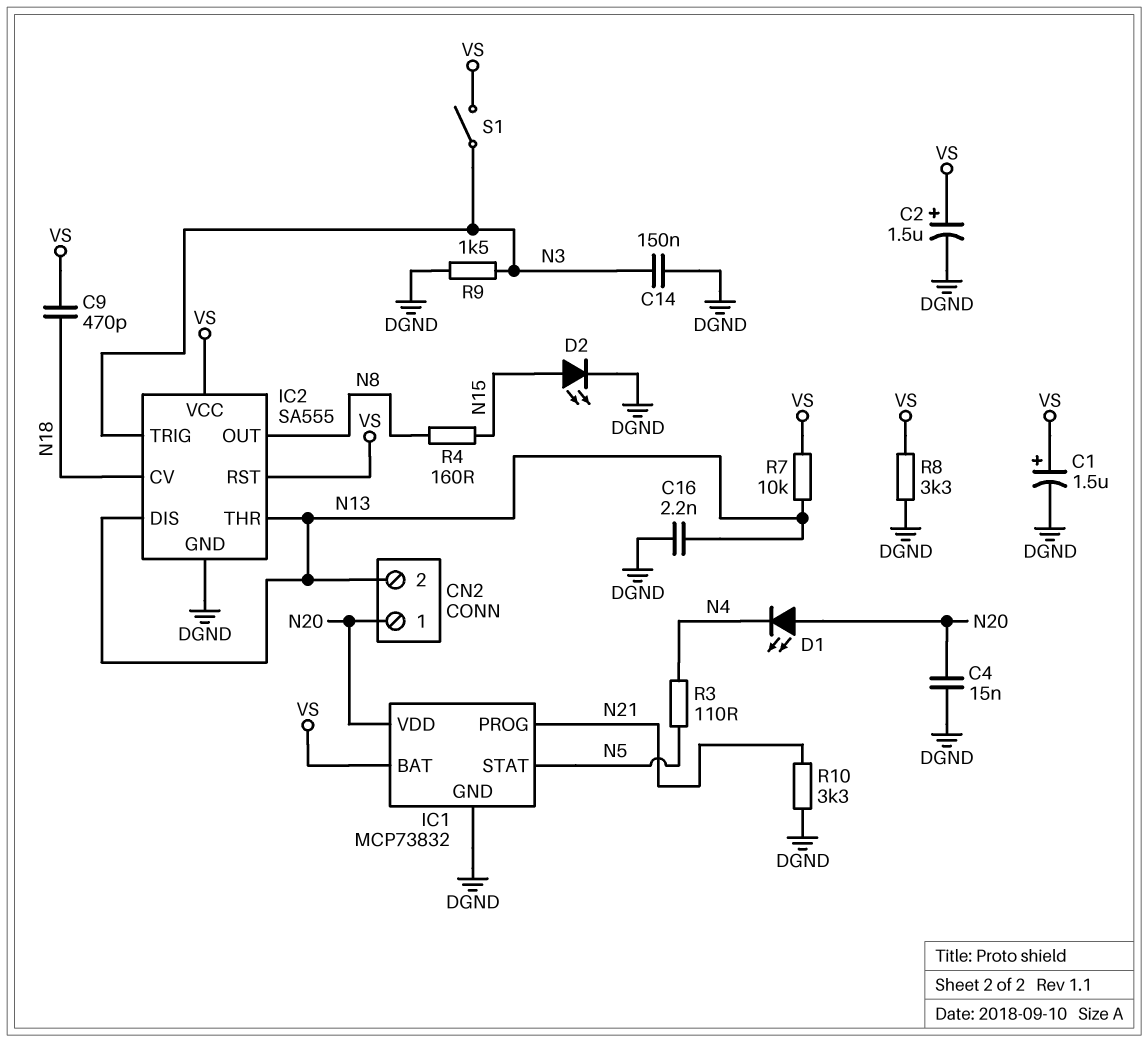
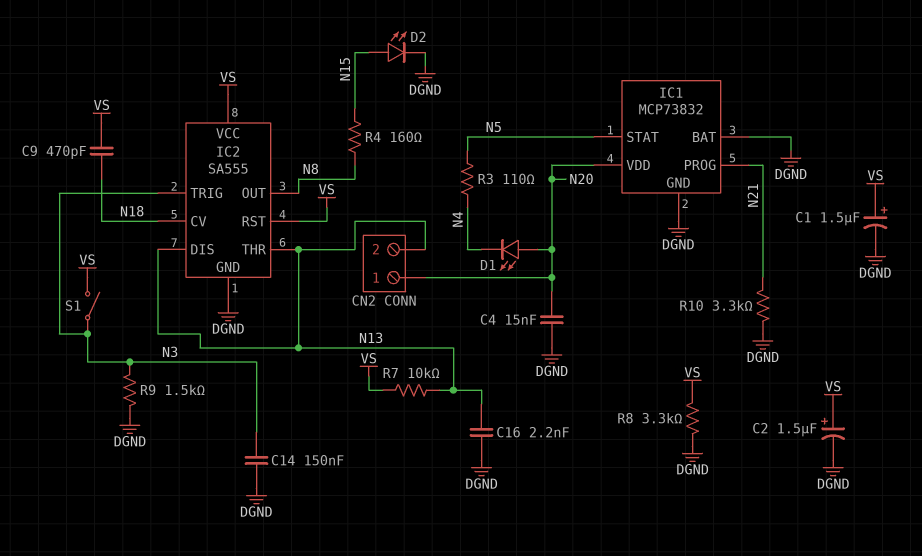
IC1 pin BAT: VS -> DGND

